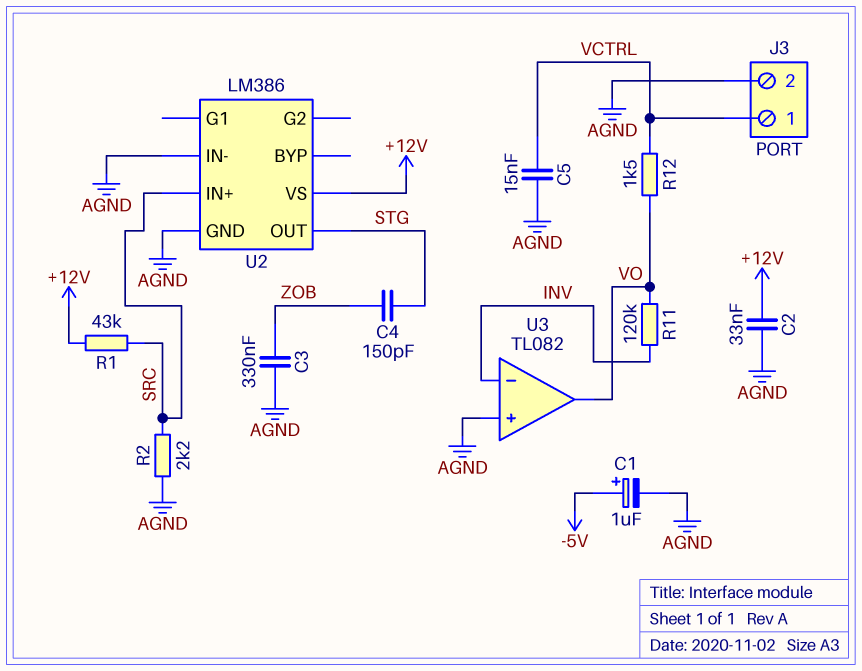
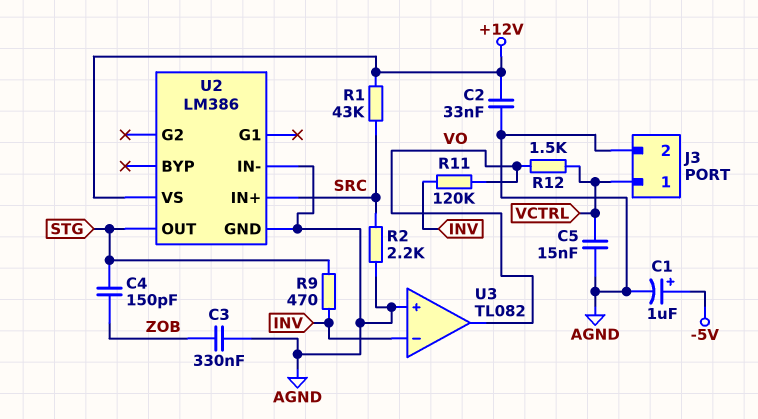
R9: none -> 470 (INV, STG)

